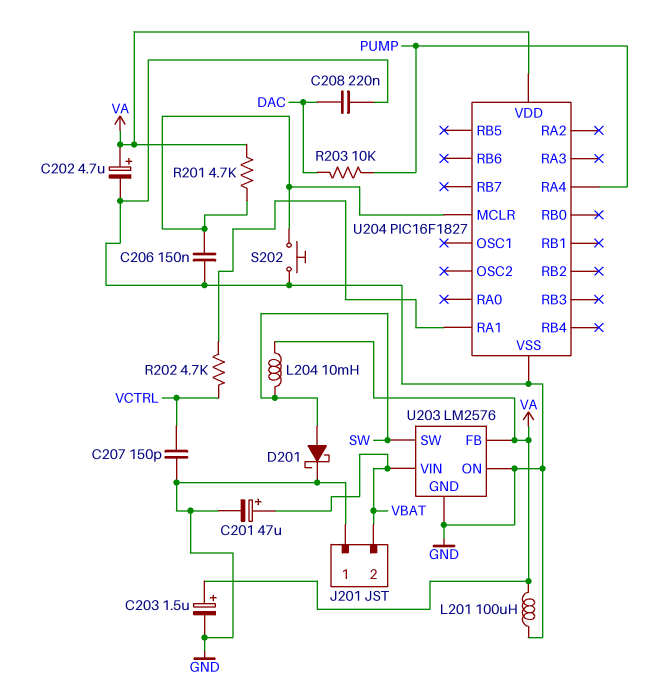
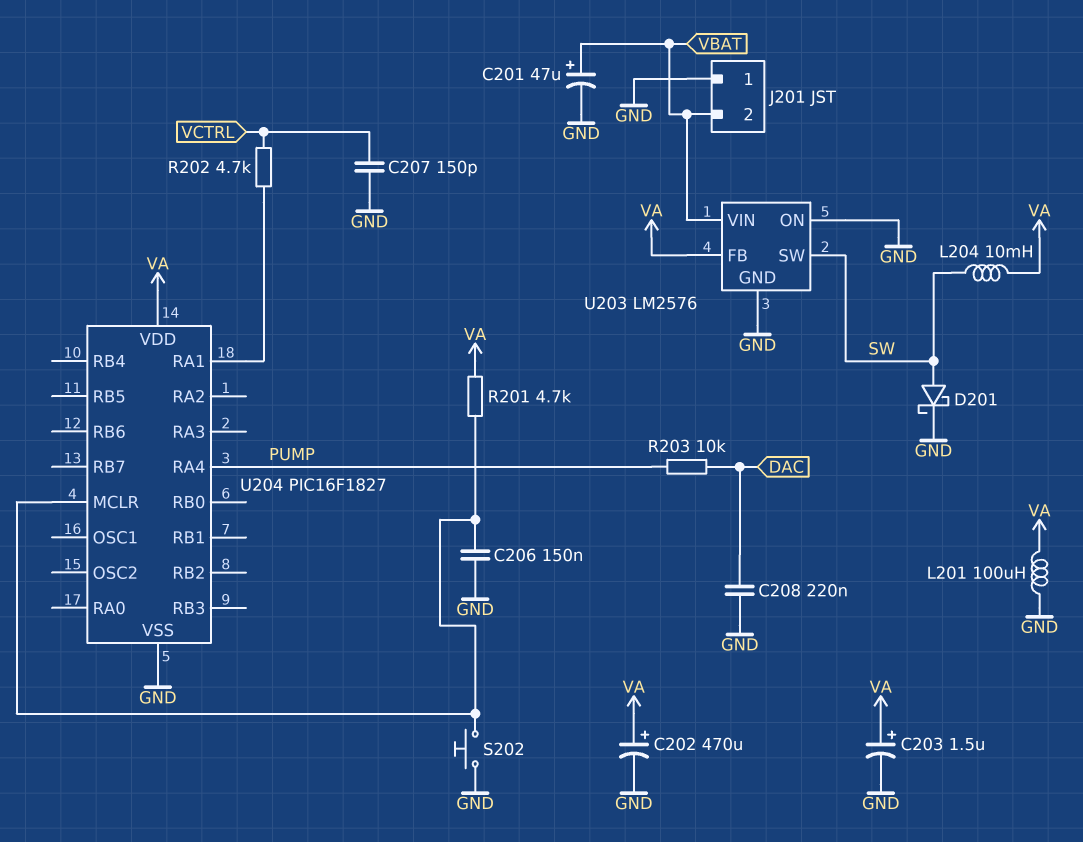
C202: 4.7uF (plus VA, minus GND) -> 470uF (plus VA, minus GND)

